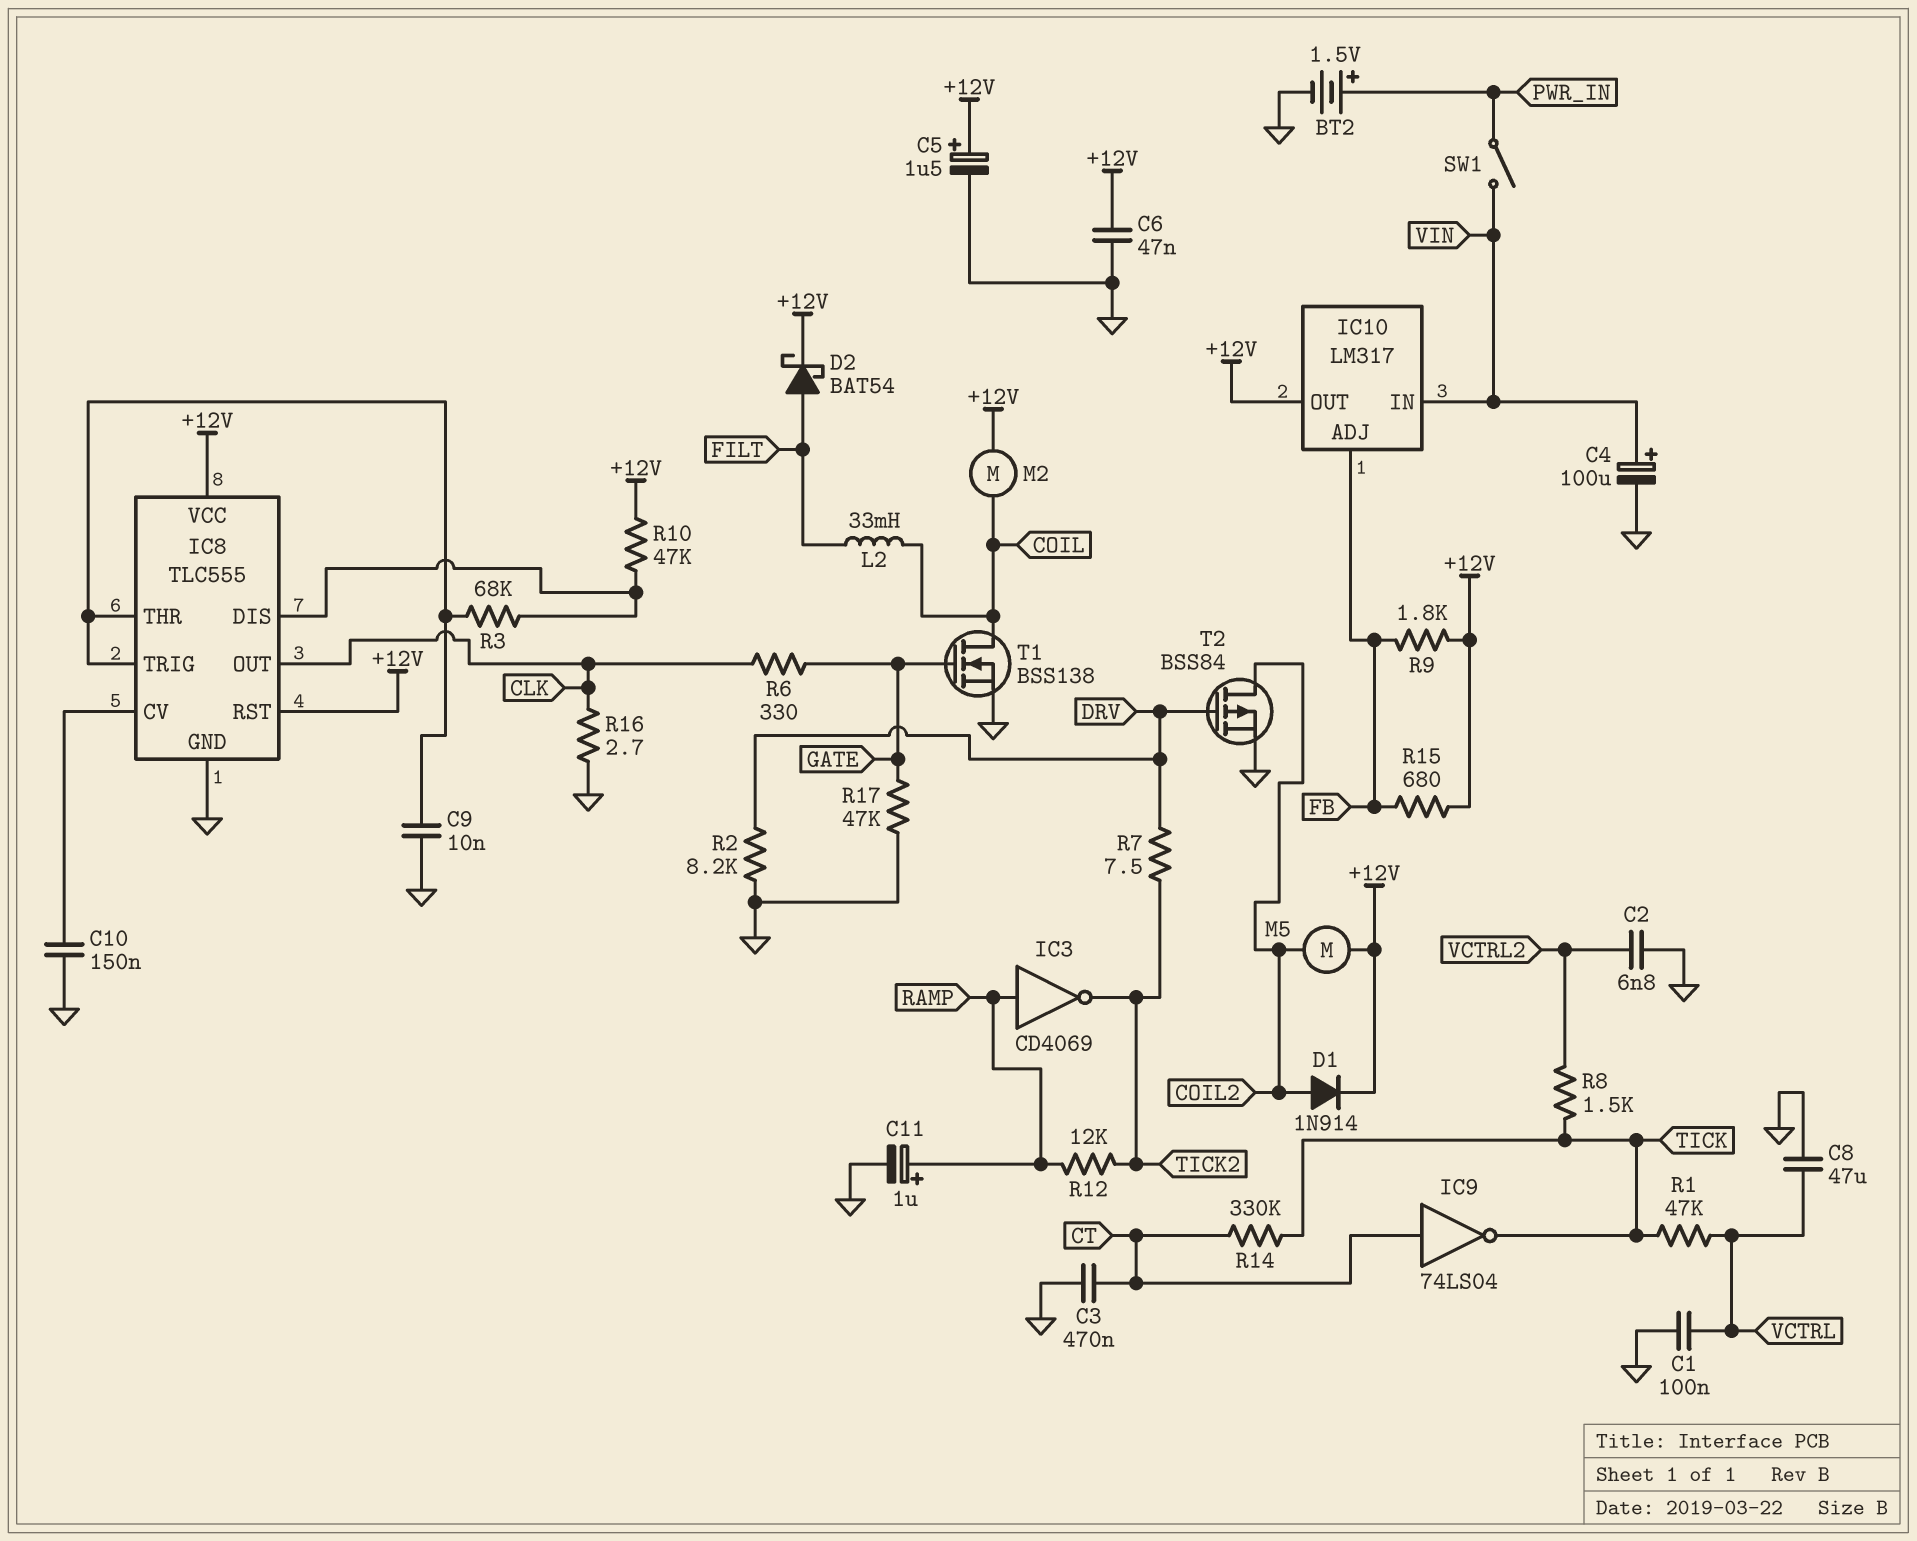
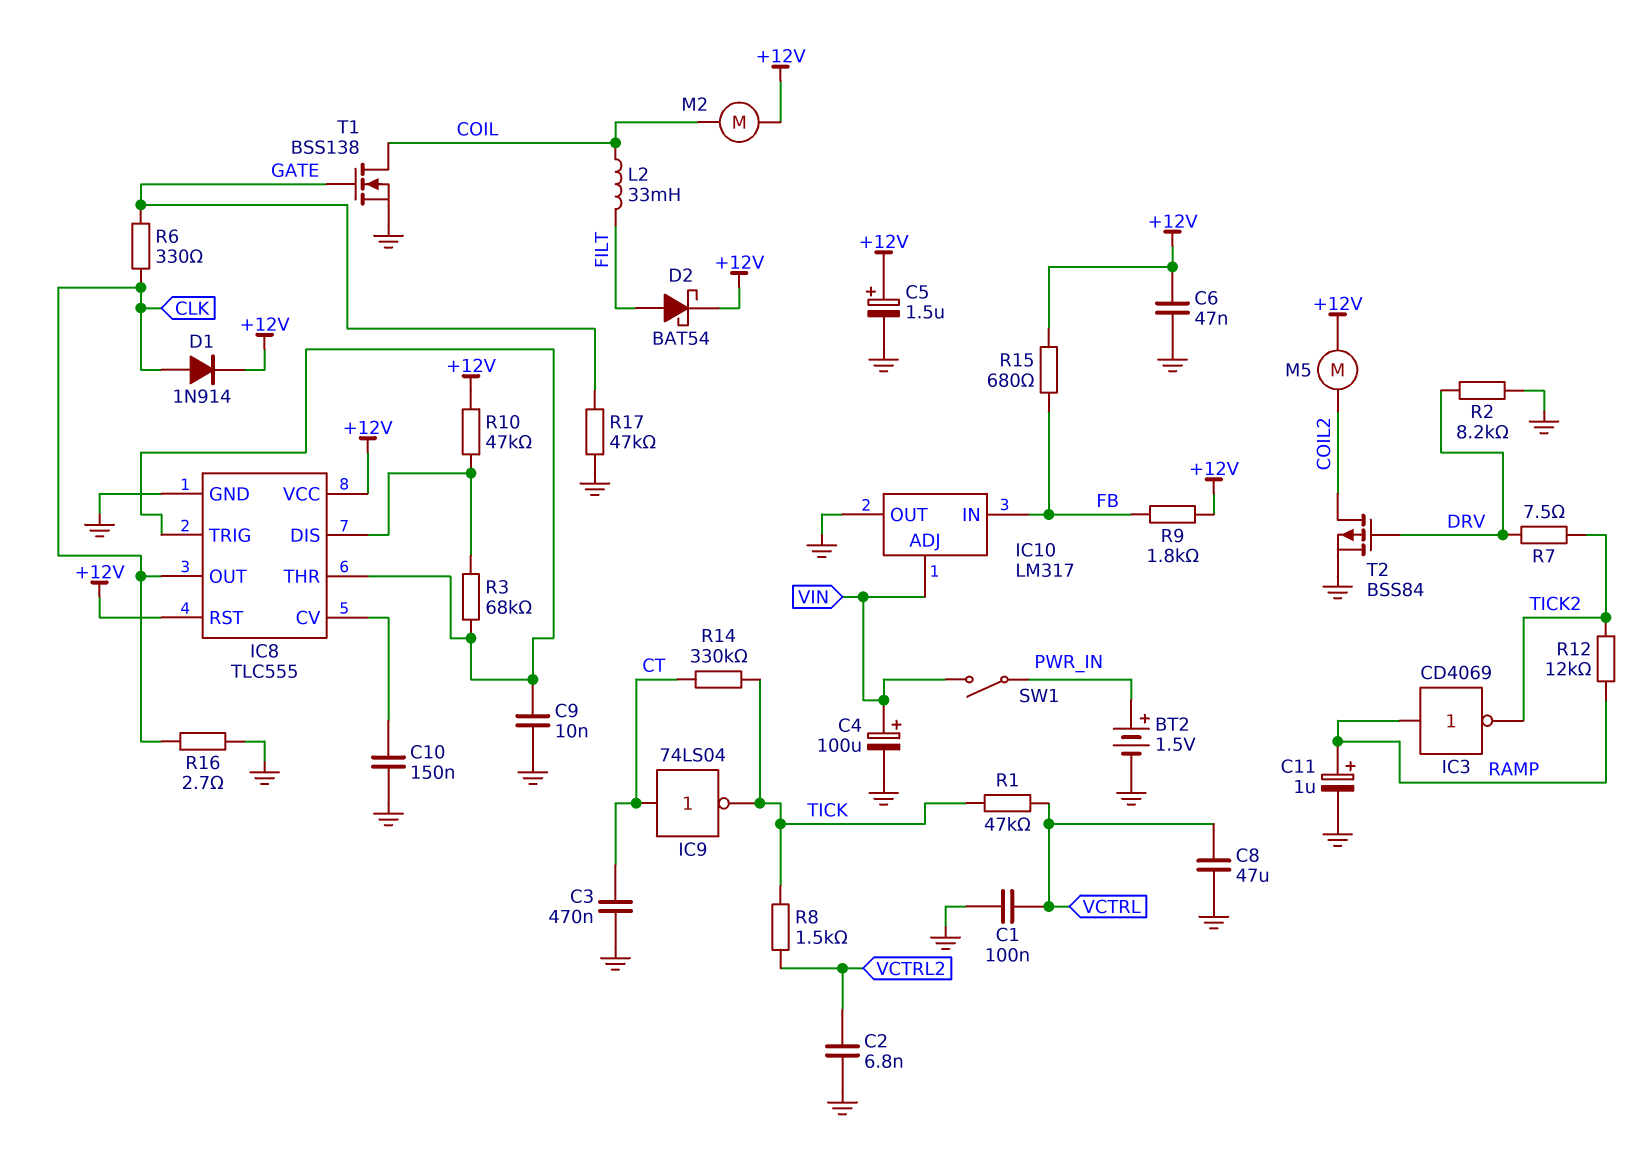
D1: diode 1N914 (A COIL2, K +12V) -> diode 1N914 (A CLK, K +12V)
IC10 pin ADJ: FB -> VIN
IC10 pin IN: VIN -> FB
IC10 pin OUT: +12V -> GND

